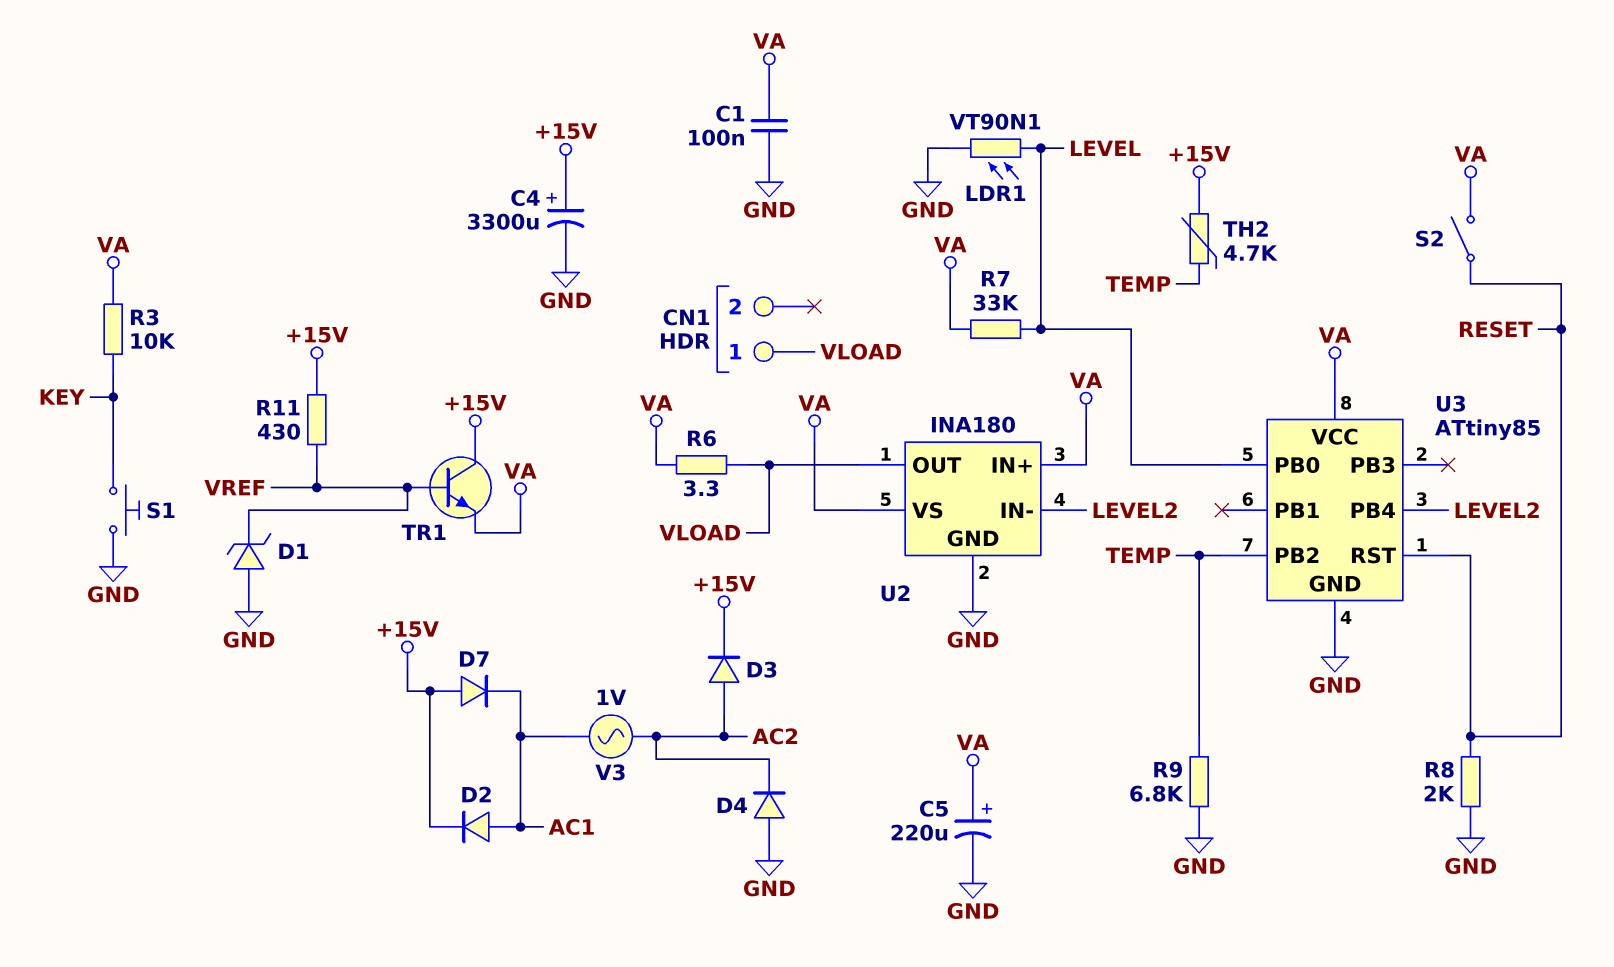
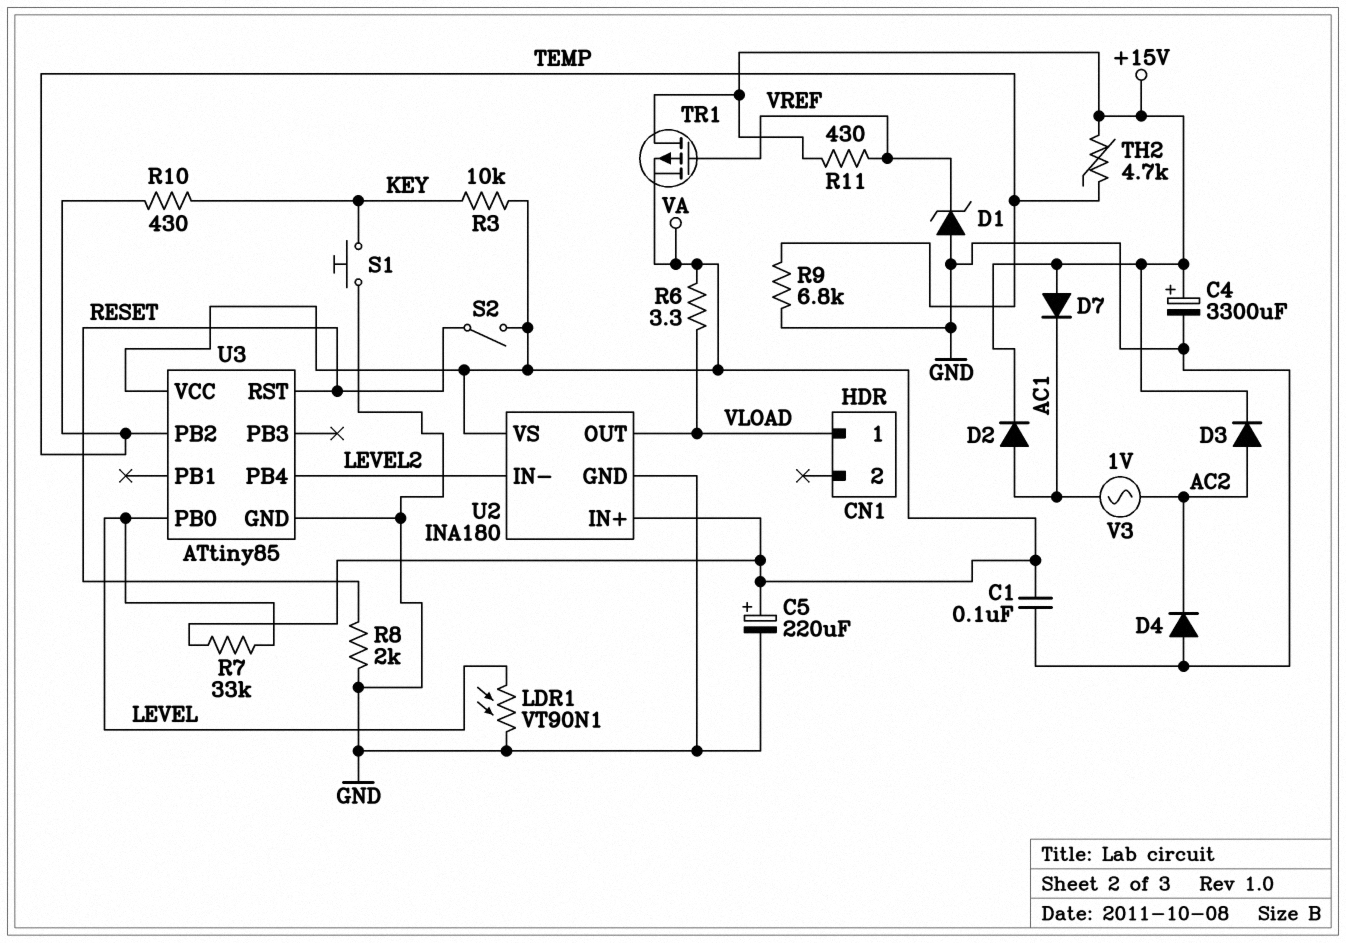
R10: none -> 430 (KEY, TEMP)
TR1: NPN (B VREF, C +15V, E VA) -> PMOS (G VREF, D +15V, S VA)

